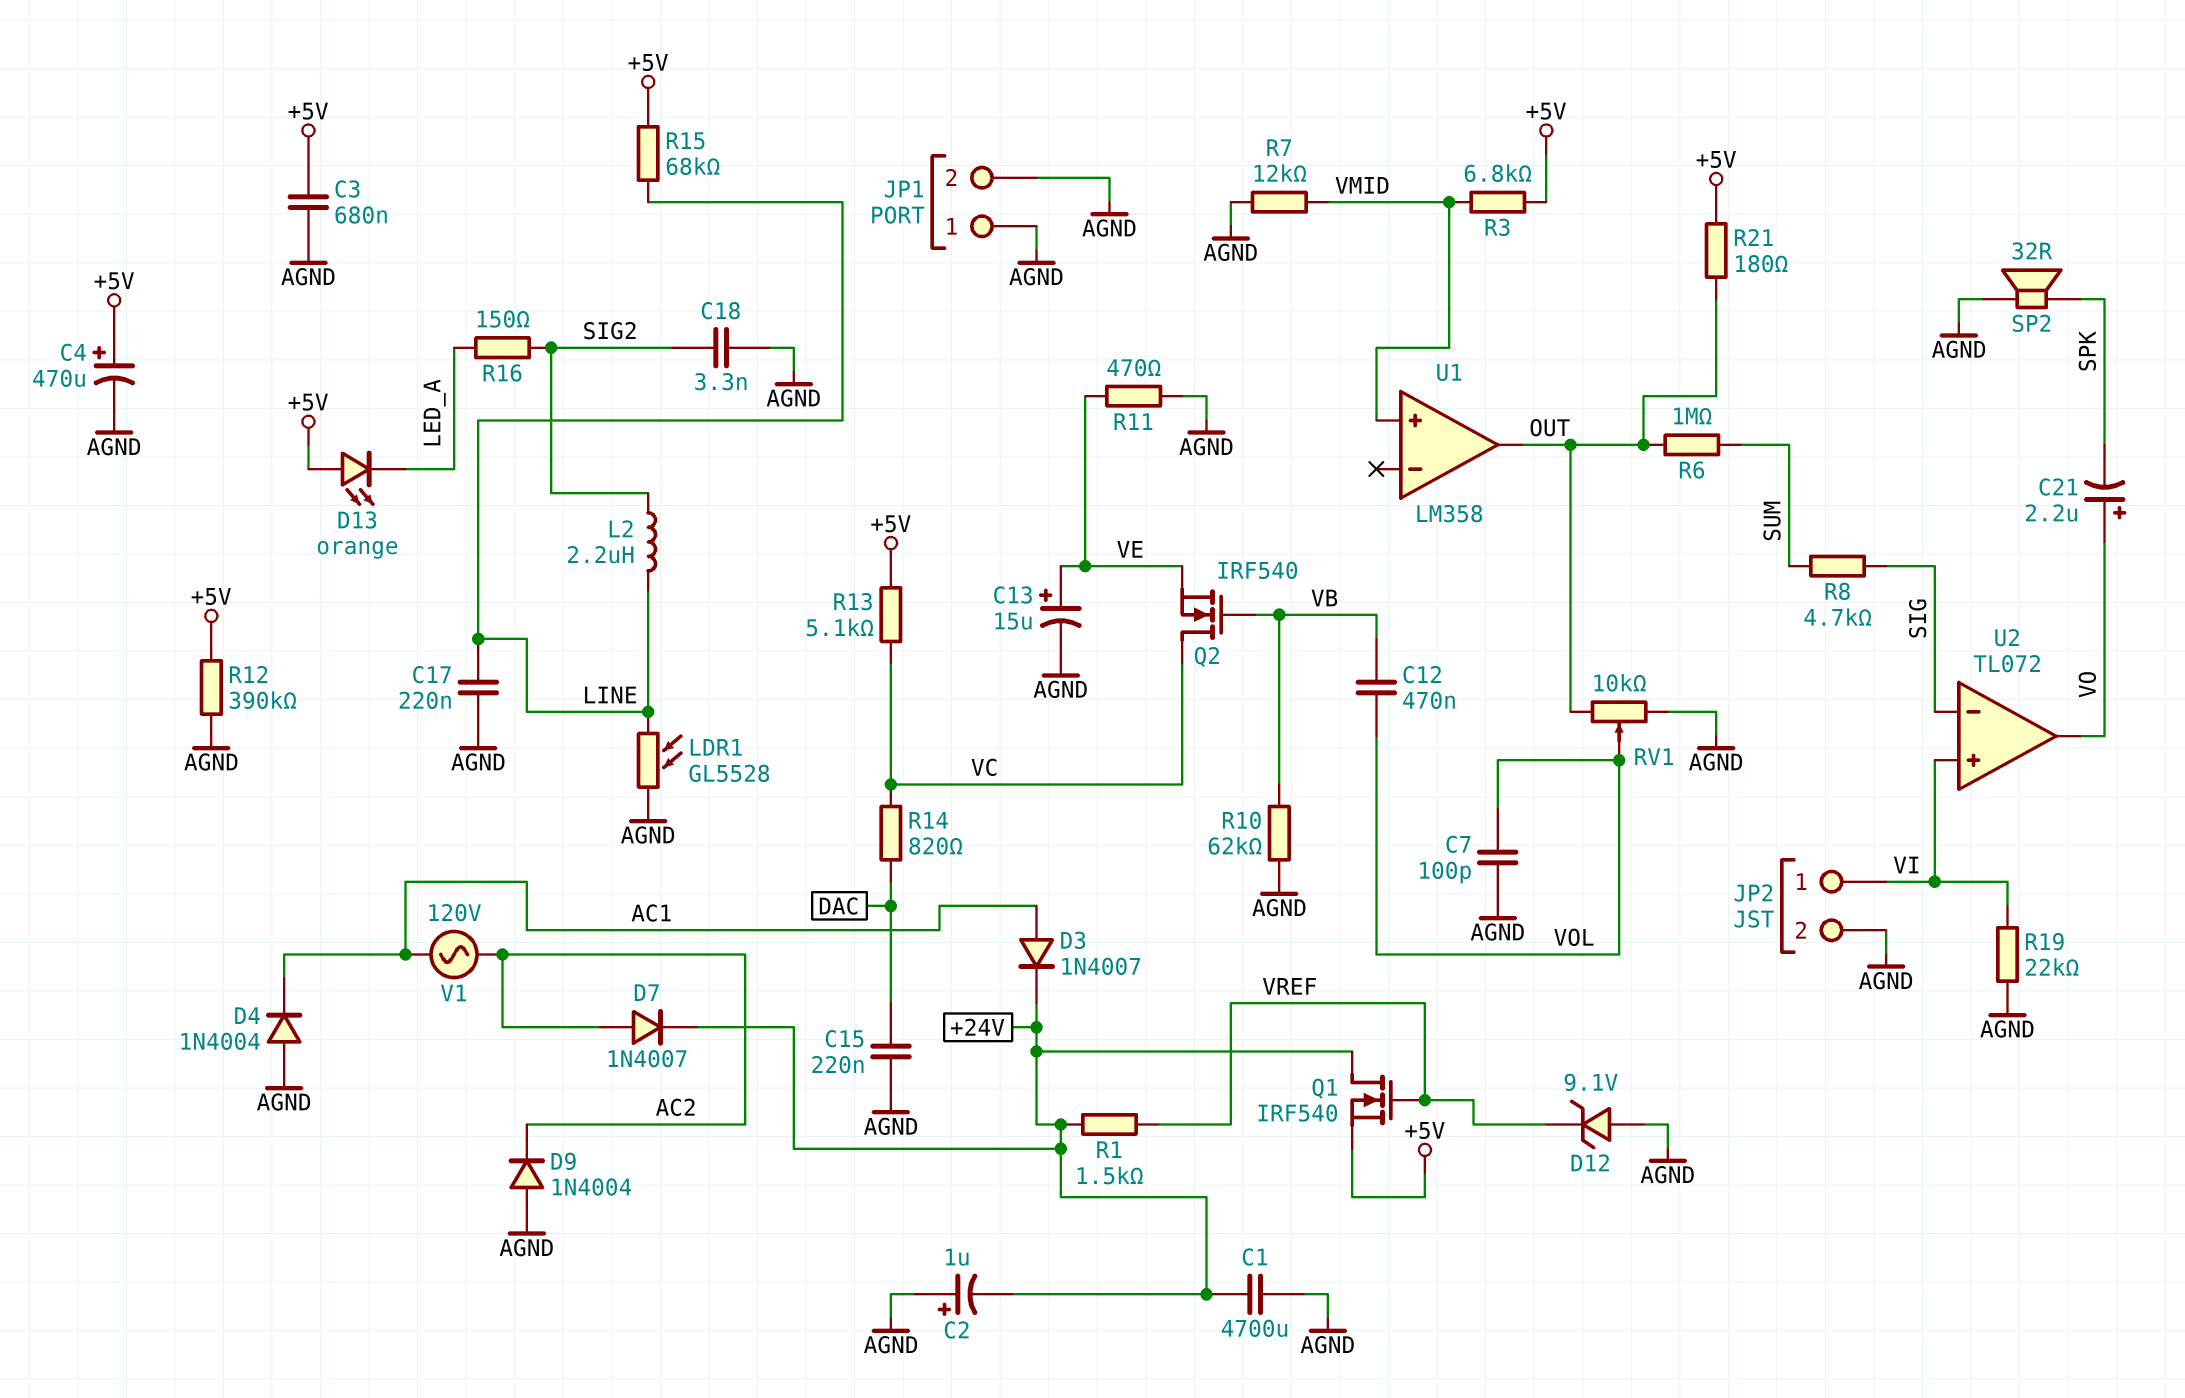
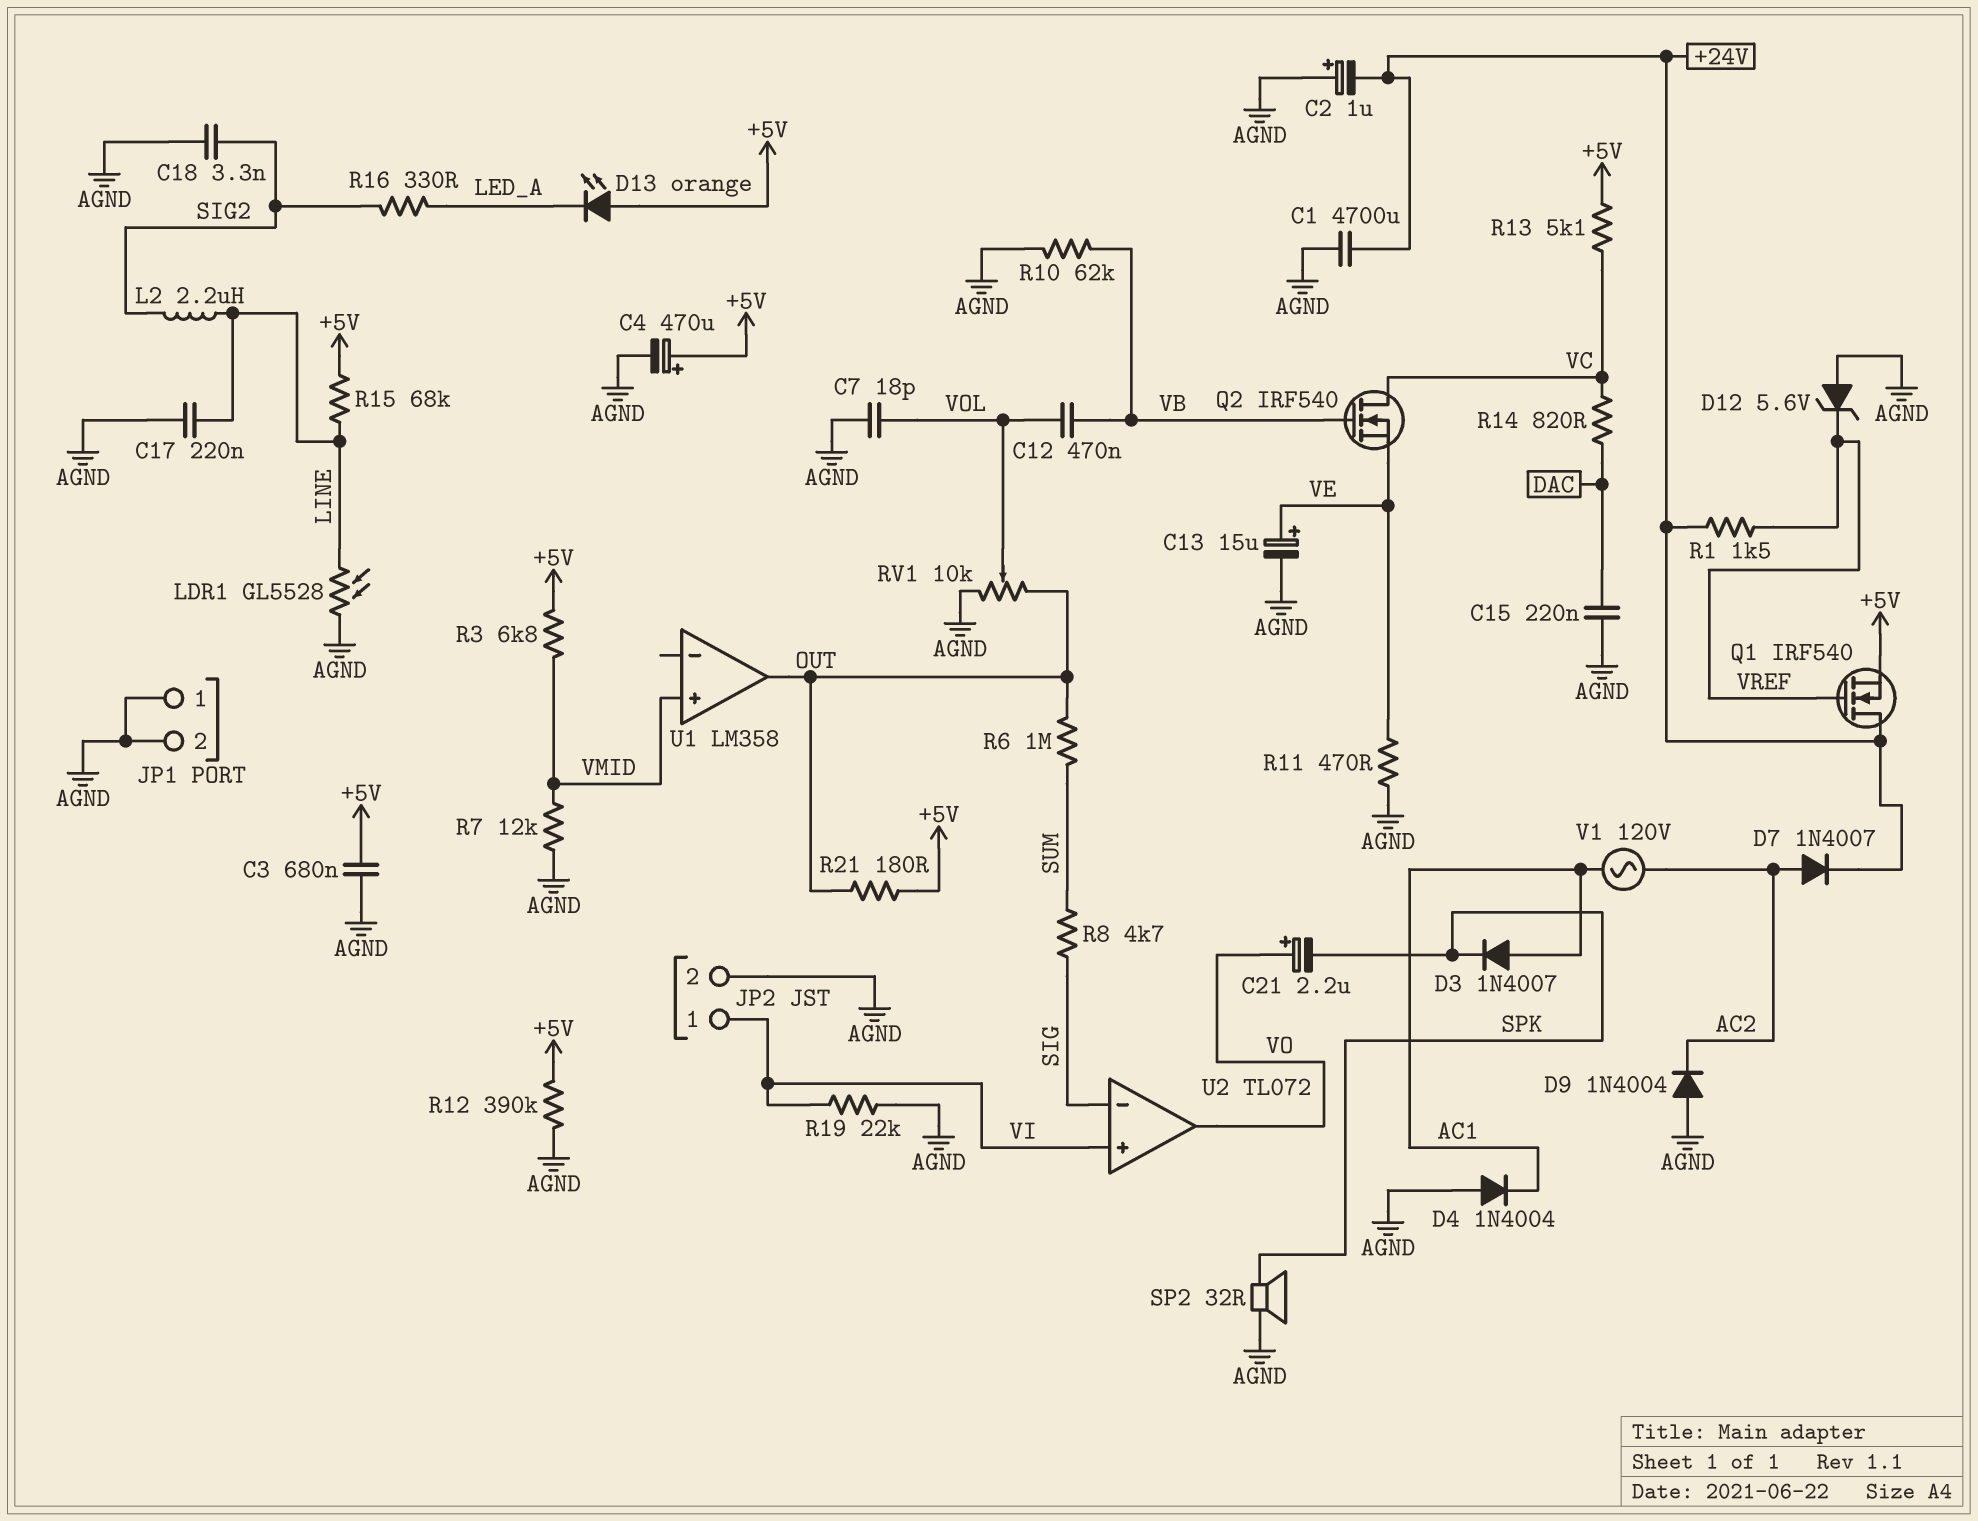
C7: 100pF (AGND, VOL) -> 18pF (AGND, VOL)
D3: diode 1N4007 (A AC1, K +24V) -> diode 1N4007 (A AC1, K SPK)
D12: zener 9.1V (A AGND, K VREF) -> zener 5.6V (A AGND, K VREF)
R16: 150 (LED_A, SIG2) -> 330 (LED_A, SIG2)

